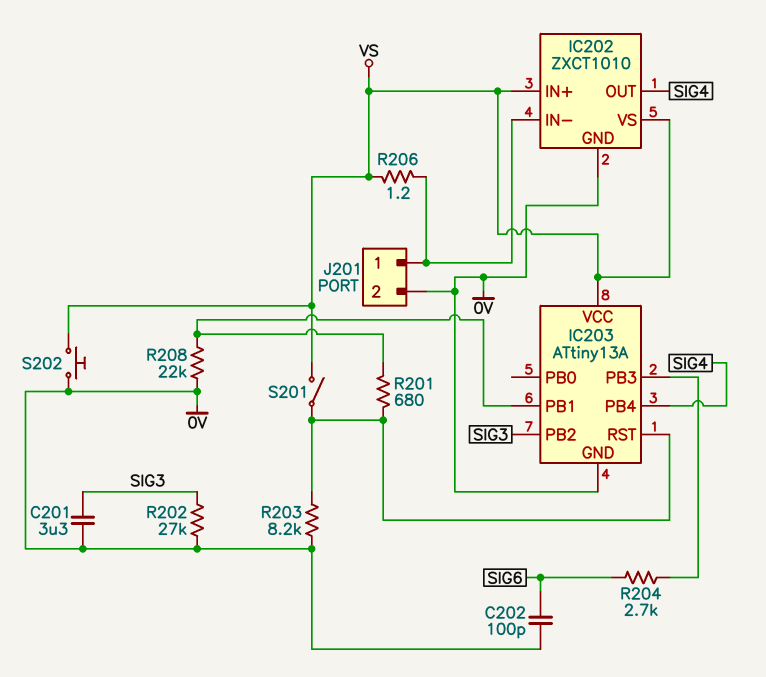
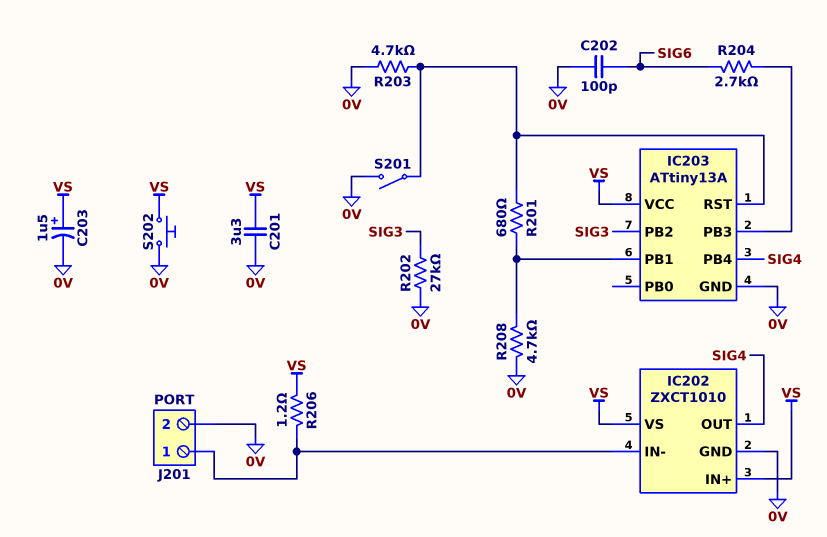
C201: 3.3uF (0V, SIG3) -> 3.3uF (0V, VS)
C203: none -> 1.5uF (plus VS, minus 0V)
R203: 8.2k (0V, IC203/RST) -> 4.7k (0V, IC203/RST)
R208: 22k (0V, IC203/PB1) -> 4.7k (0V, IC203/PB1)
S201: switch (IC203/RST, VS) -> switch (0V, IC203/RST)

